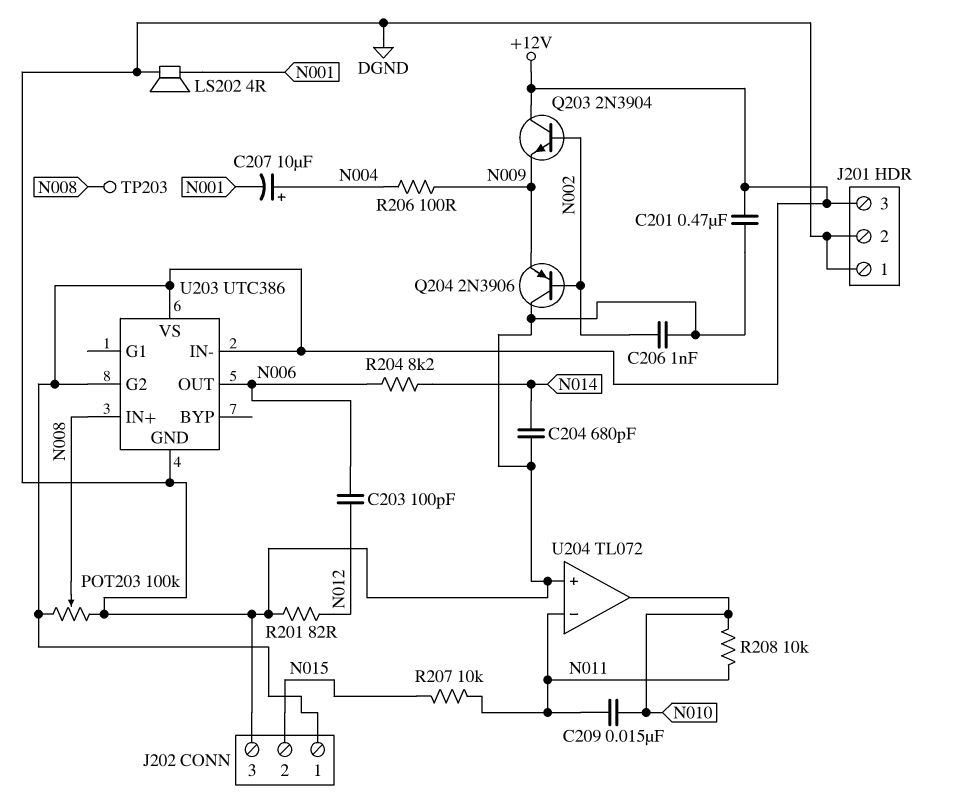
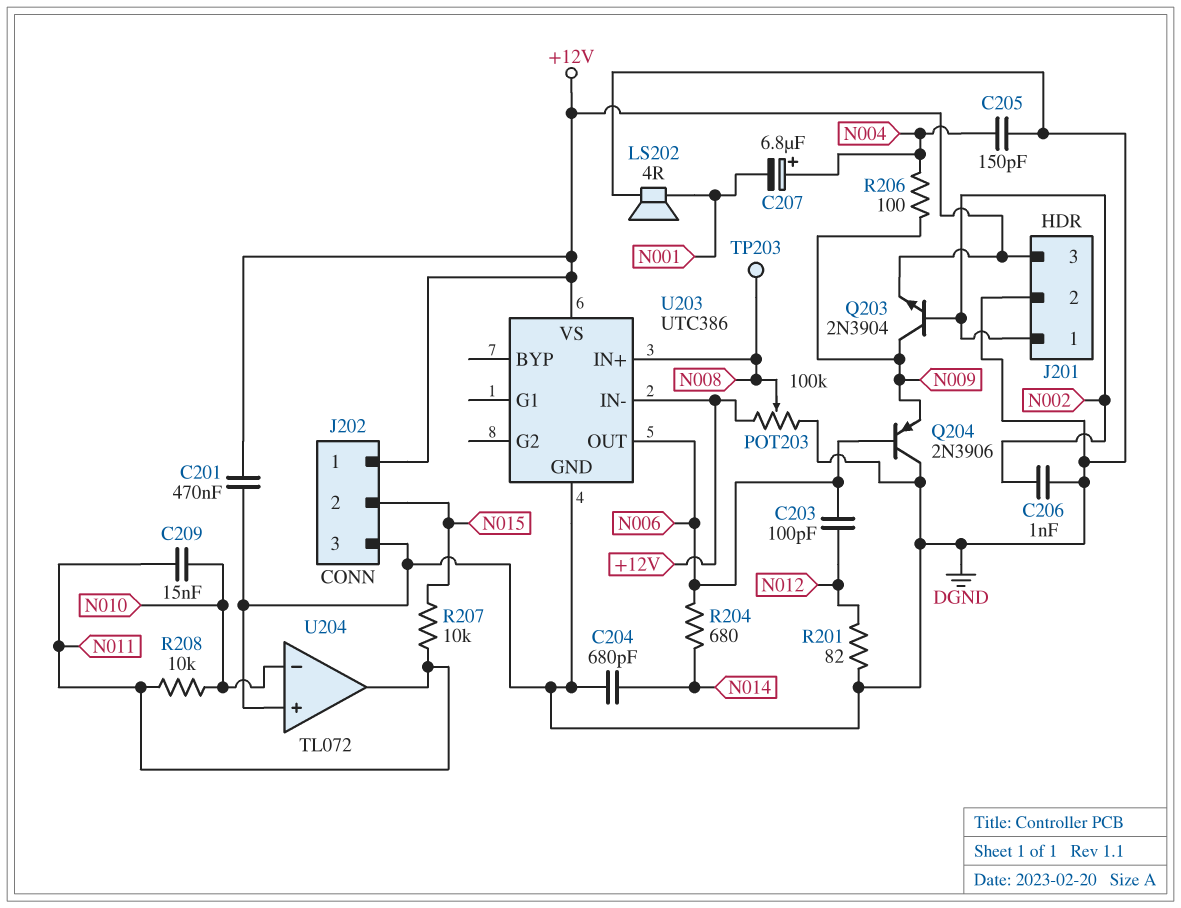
C205: none -> 150pF (DGND, N004)
C207: 10uF (plus N004, minus N001) -> 6.8uF (plus N004, minus N001)
J201 pin 1: DGND -> N002
Q203: NPN 2N3904 (B N002, C +12V, E N009) -> NPN 2N3904 (B N002, C N009, E +12V)
Q204: PNP 2N3906 (B N002, C DGND, E N009) -> PNP 2N3906 (B N006, C DGND, E N009)
R204: 8.2k (N006, N014) -> 680 (N006, N014)
U203 pin G2: +12V -> none
U204 pin in-: N011 -> N010
U204 pin out: N010 -> N011

